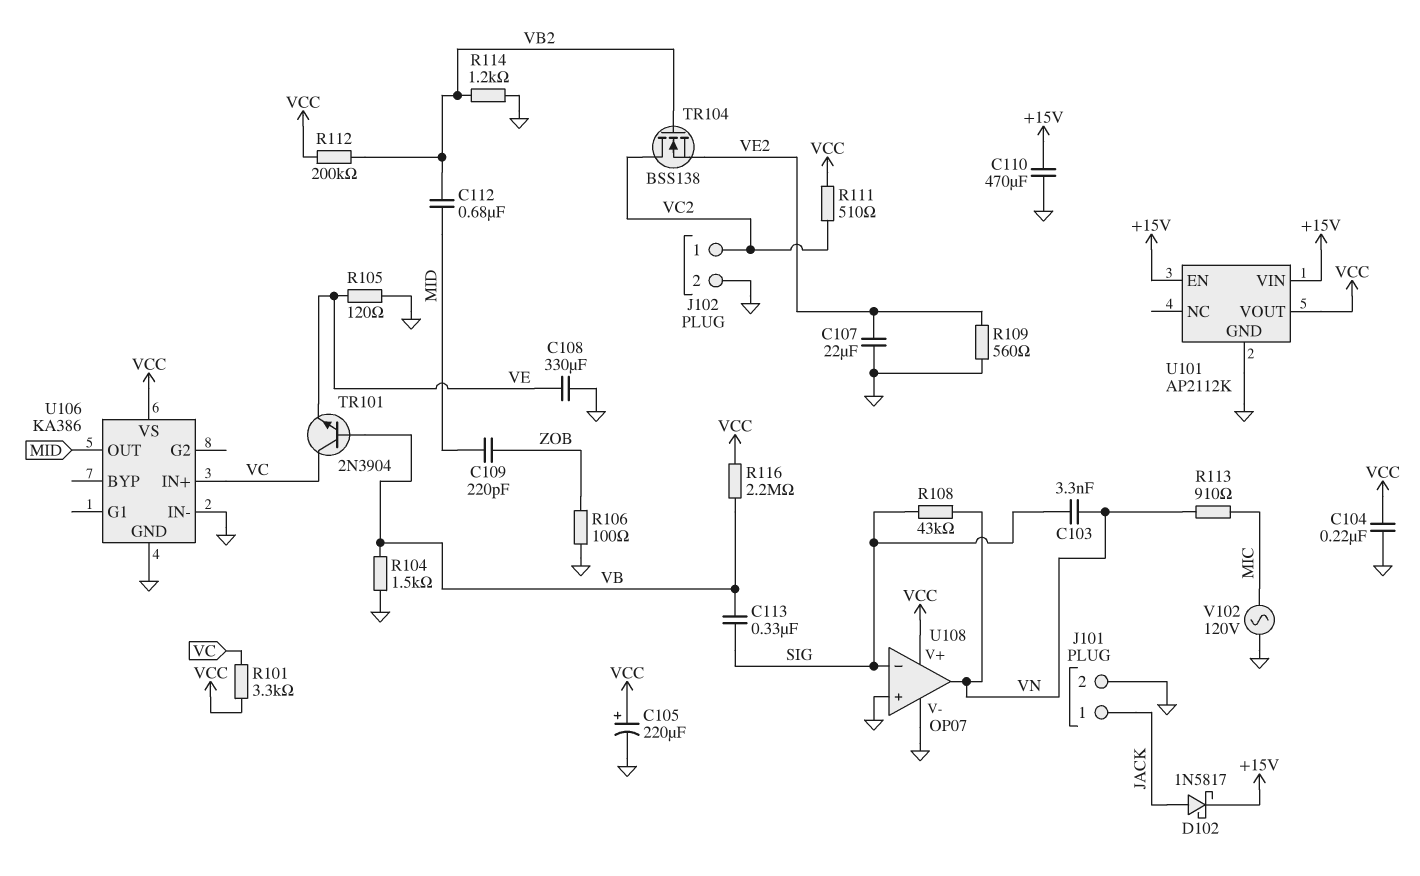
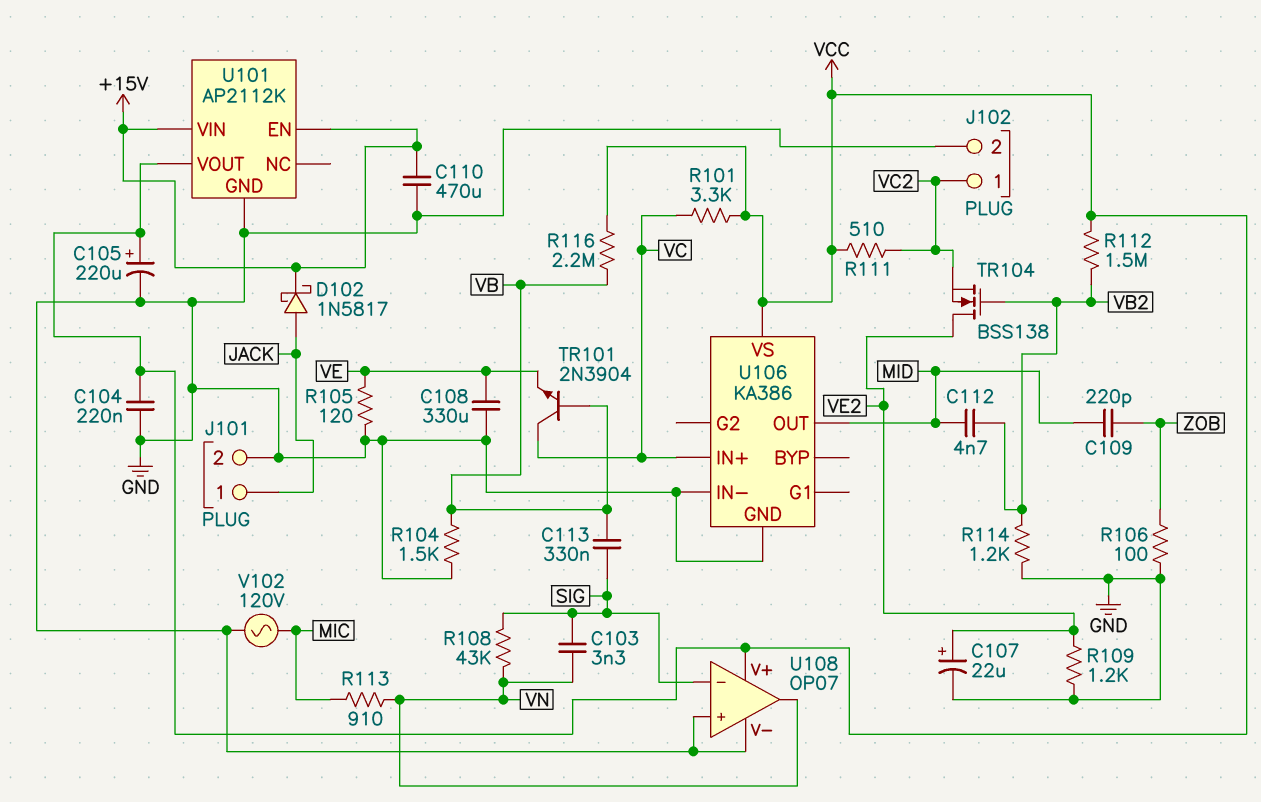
C107: 22uF (GND, VE2) -> 22uF (plus VE2, minus GND)
C112: 680nF (MID, VB2) -> 4.7nF (MID, VB2)
R109: 560 (GND, VE2) -> 1.2k (GND, VE2)
R112: 200k (VB2, VCC) -> 1.5M (VB2, VCC)
TR104: NMOS BSS138 (G VB2, D VC2, S VE2) -> NMOS BSS138 (G VB2, D VE2, S VC2)

